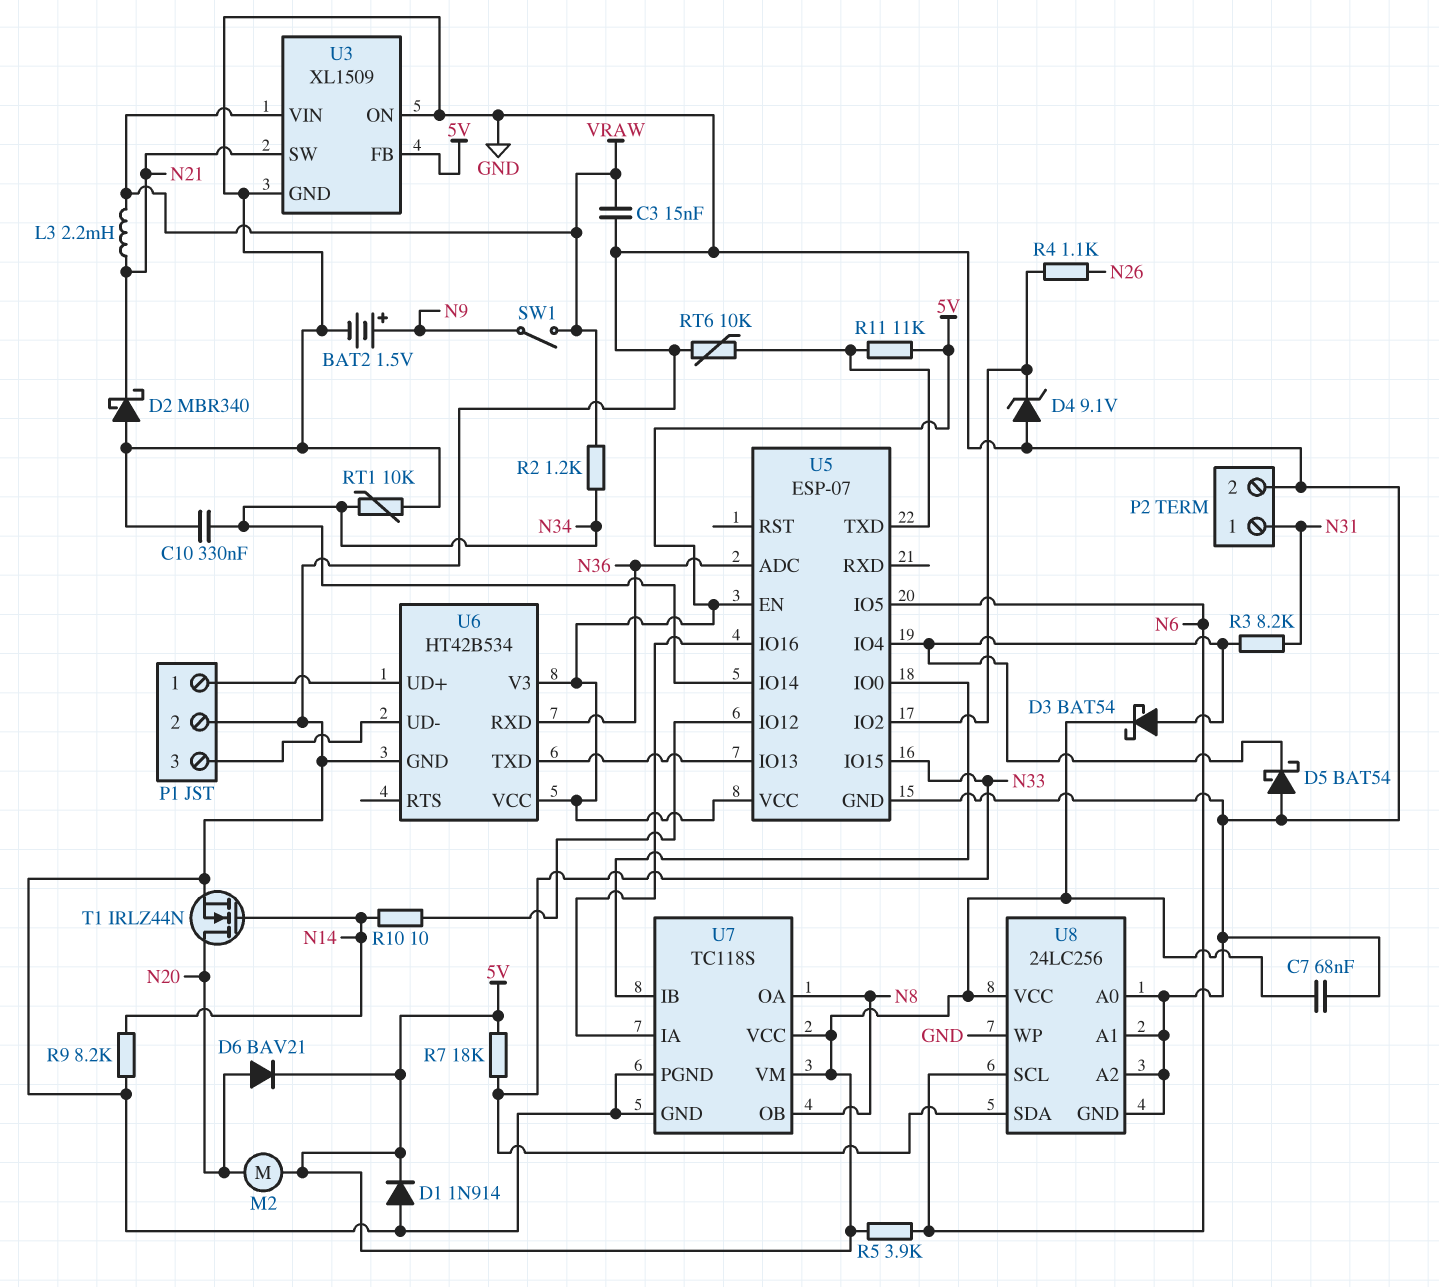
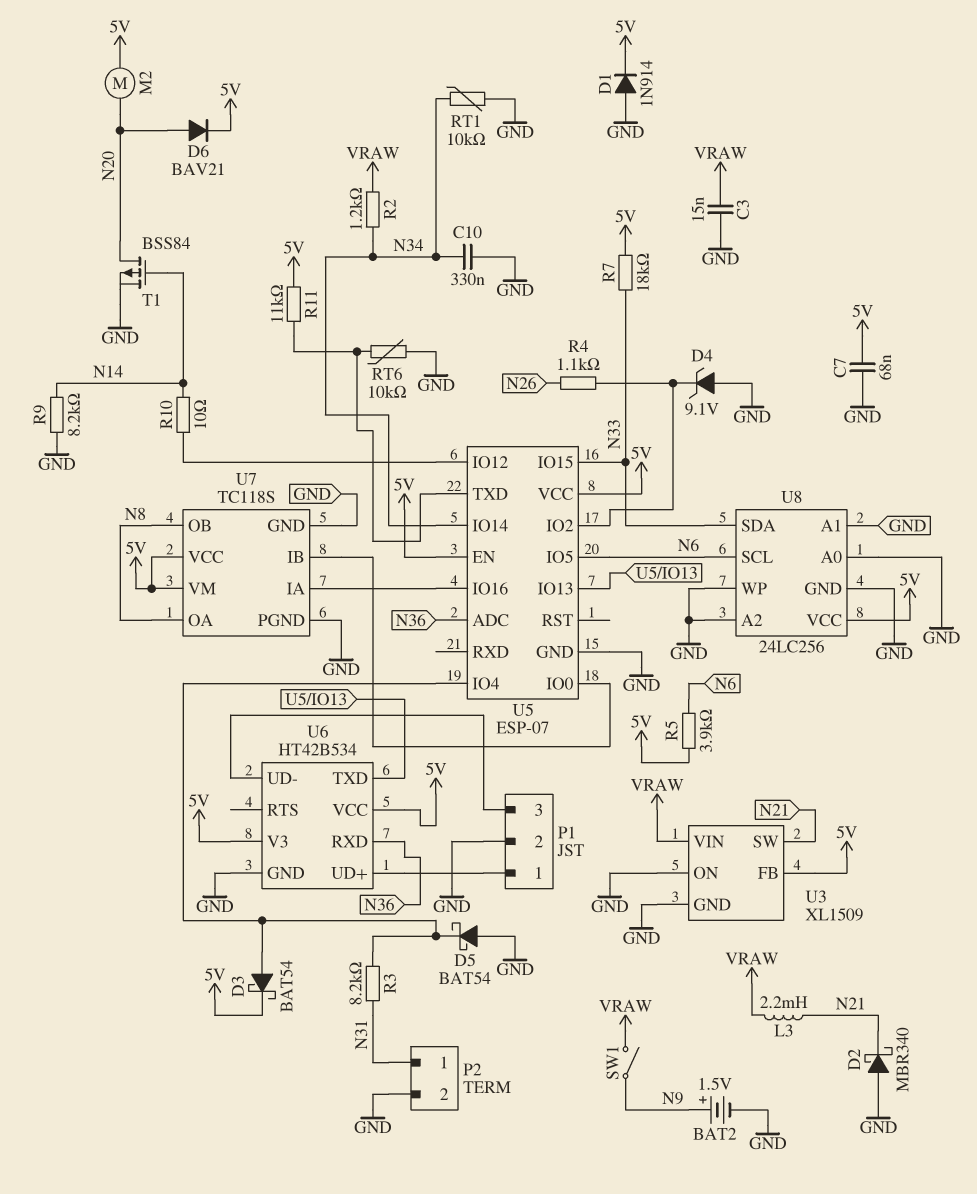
T1: NMOS IRLZ44N (G N14, D N20, S GND) -> PMOS BSS84 (G N14, D N20, S GND)

